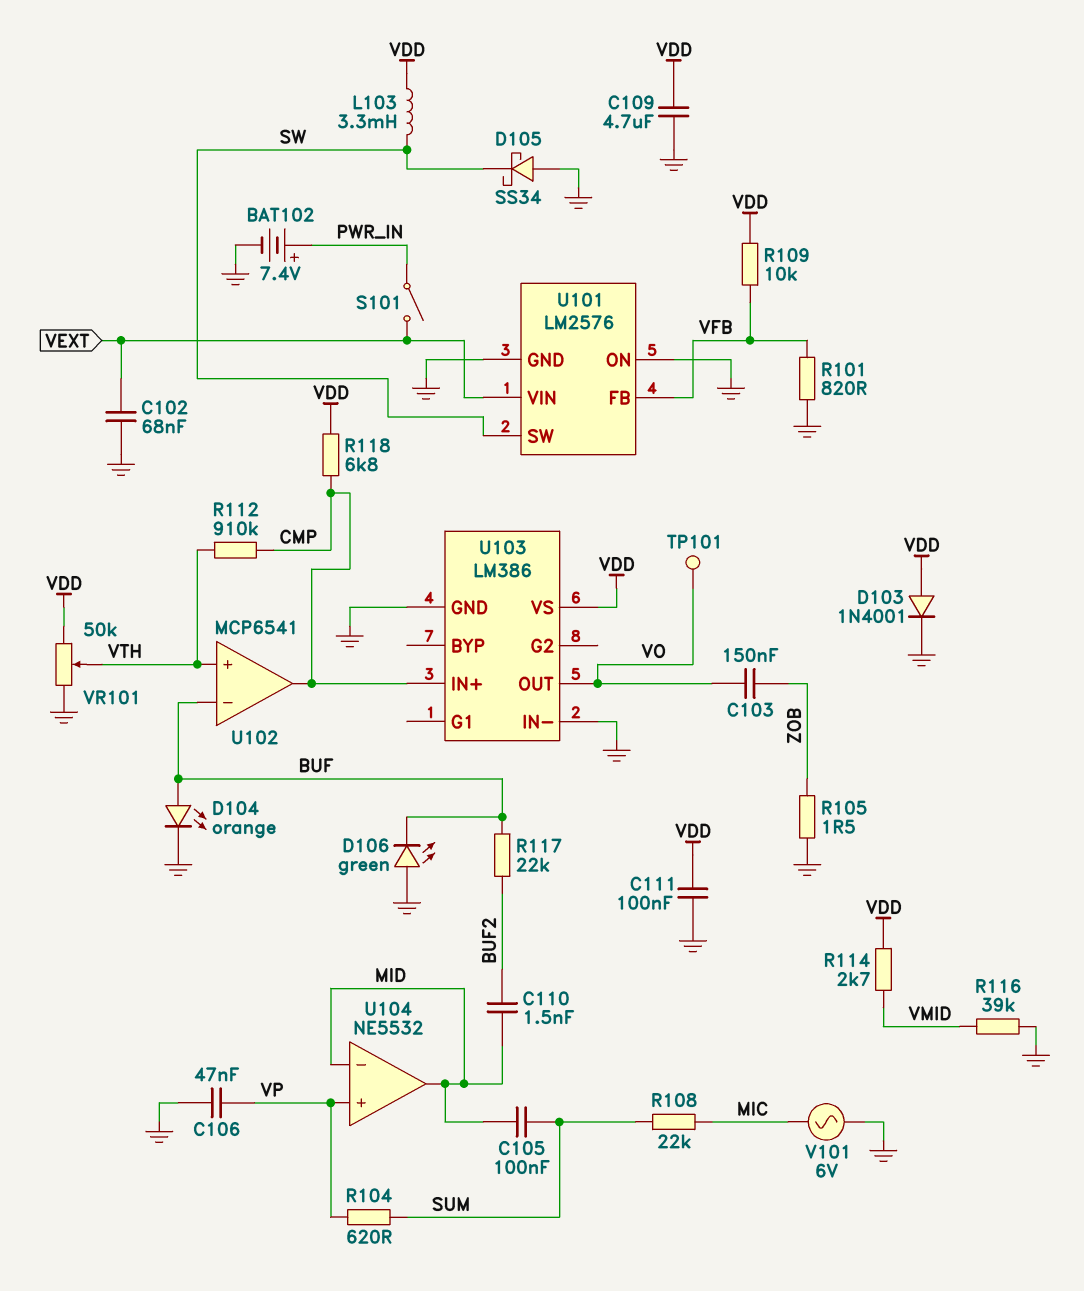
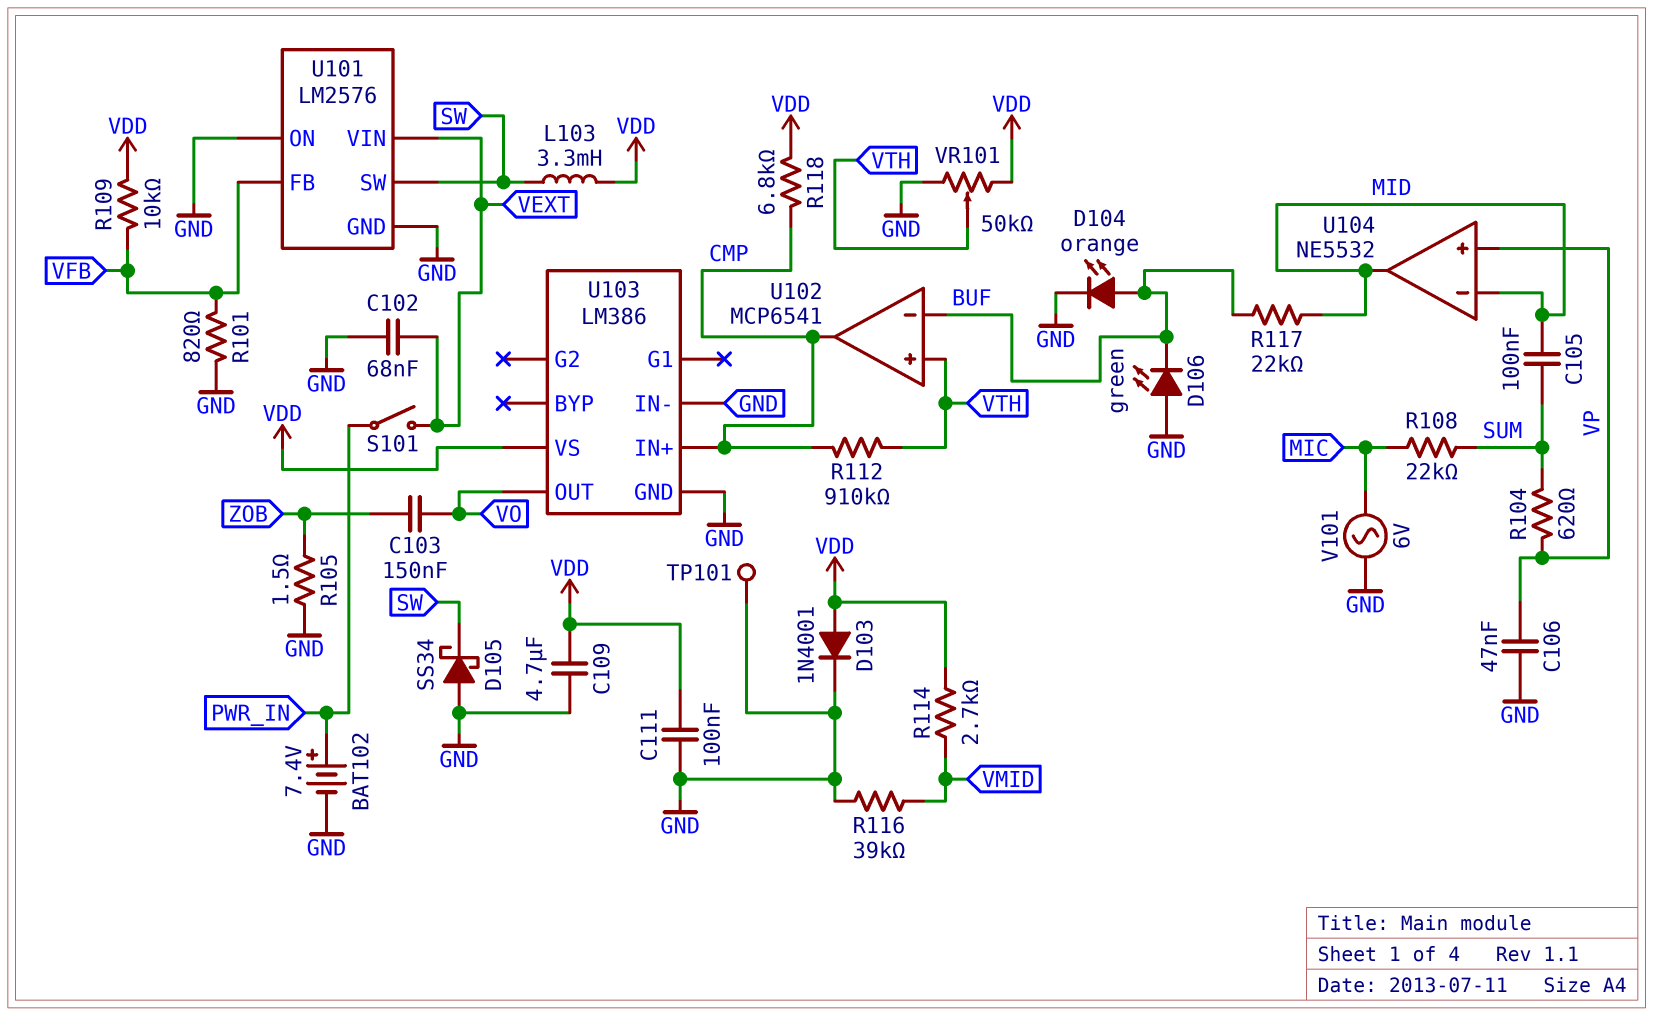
C110: 1.5nF (BUF2, MID) -> none
R117: 22k (BUF, BUF2) -> 22k (BUF, MID)
TP101: test point (VO) -> test point (GND)

